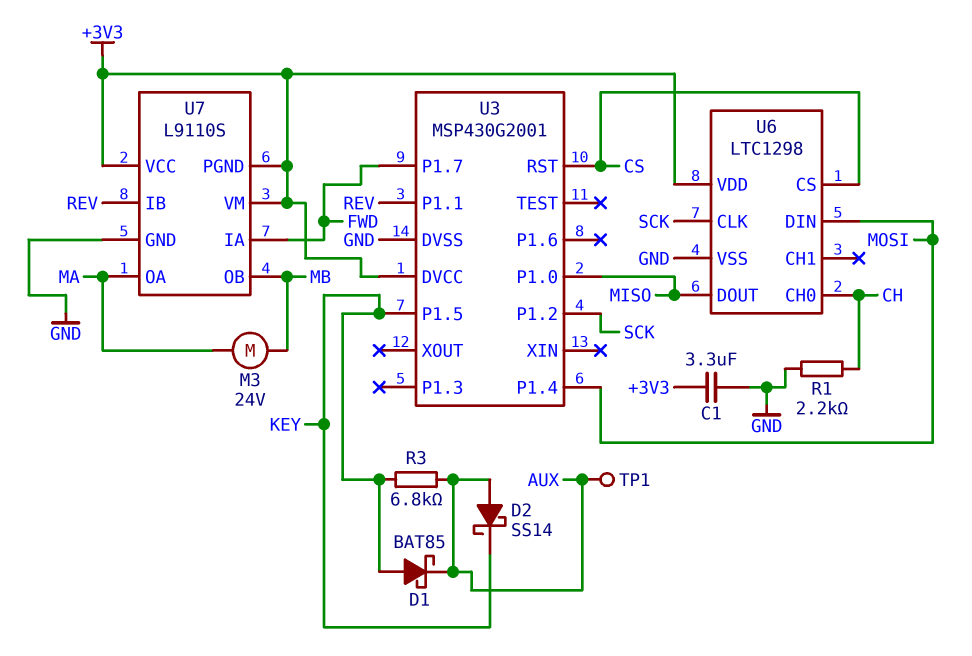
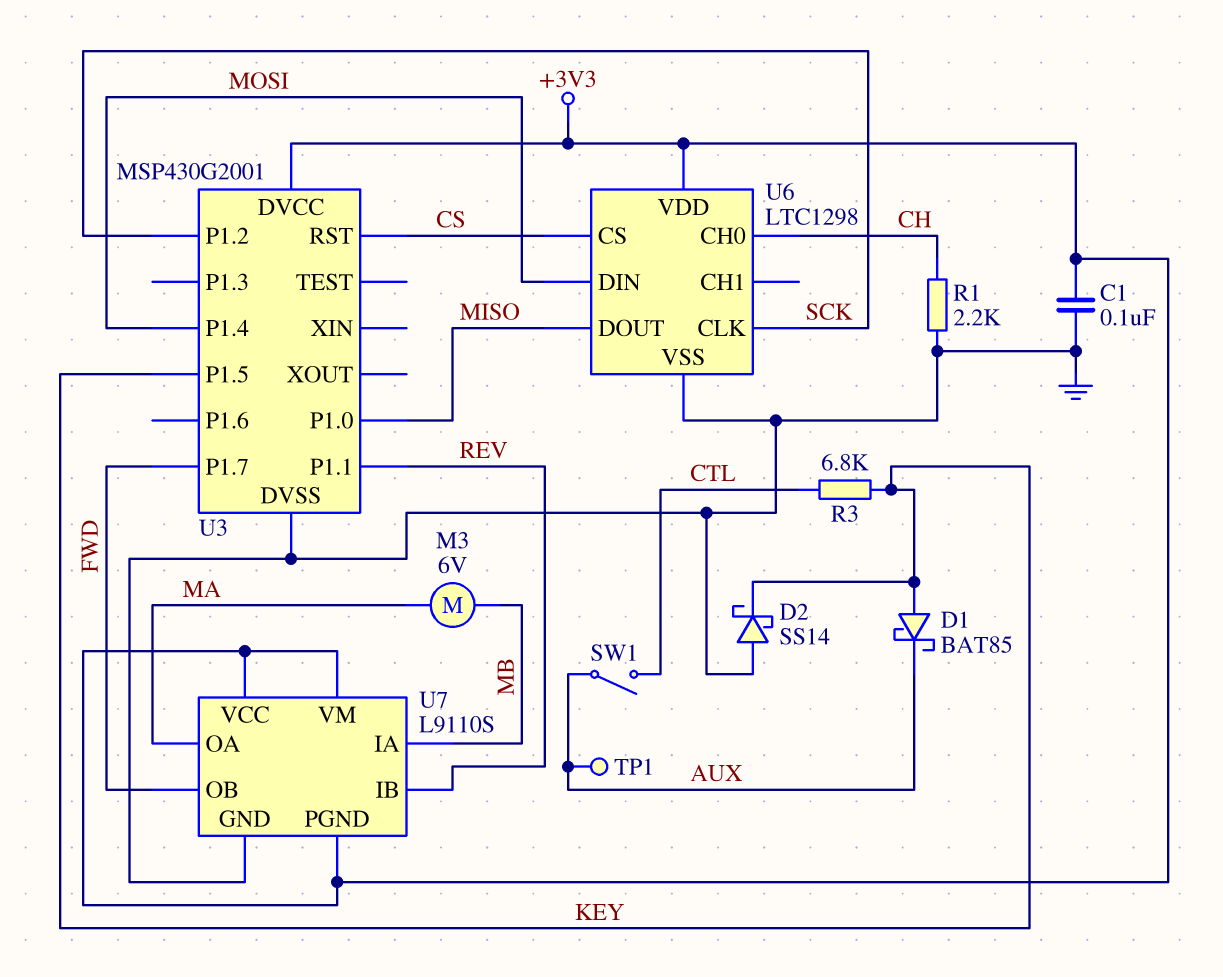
C1: 3.3uF (+3V3, GND) -> 100nF (+3V3, GND)
D2: schottky SS14 (A AUX, K KEY) -> schottky SS14 (A GND, K KEY)
M3: motor 24V (MA, MB) -> motor 6V (MA, MB)
R3: 6.8k (AUX, KEY) -> 6.8k (CTL, KEY)
SW1: none -> switch (AUX, CTL)
U7 pin IA: FWD -> MB
U7 pin OB: MB -> FWD

